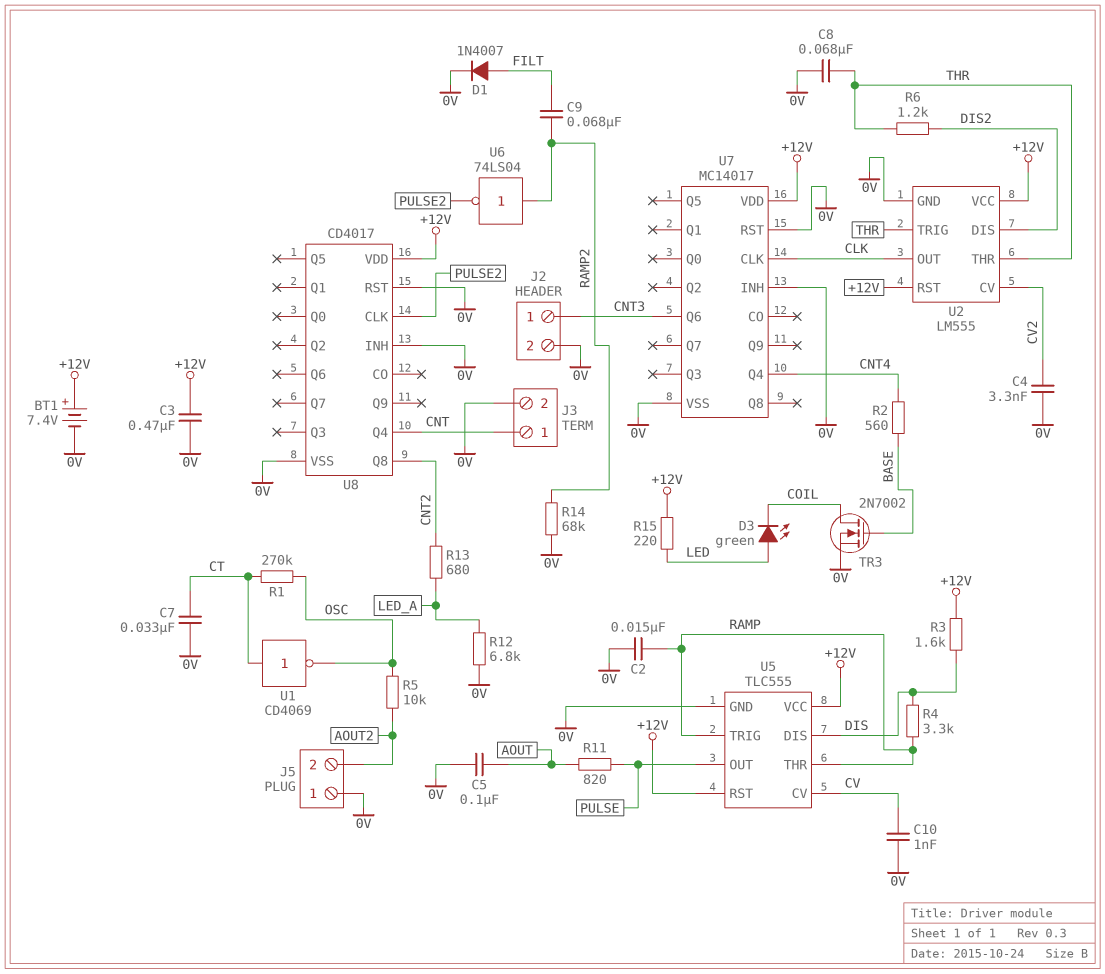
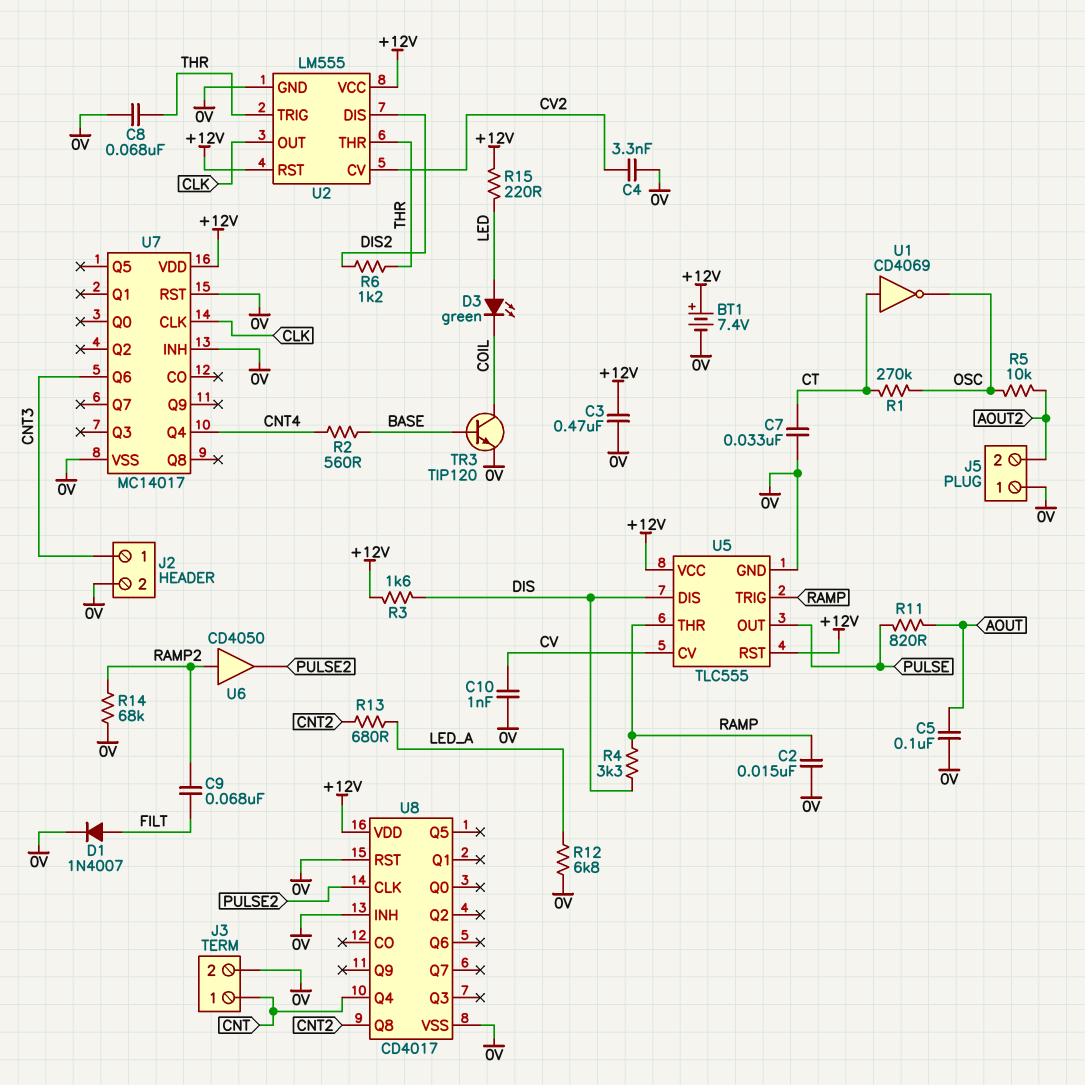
TR3: NMOS 2N7002 (G BASE, D COIL, S 0V) -> NPN TIP120 (B BASE, C COIL, E 0V)
U6: NOT 74LS04 (in RAMP2, out PULSE2) -> buffer CD4050 (in RAMP2, out PULSE2)

